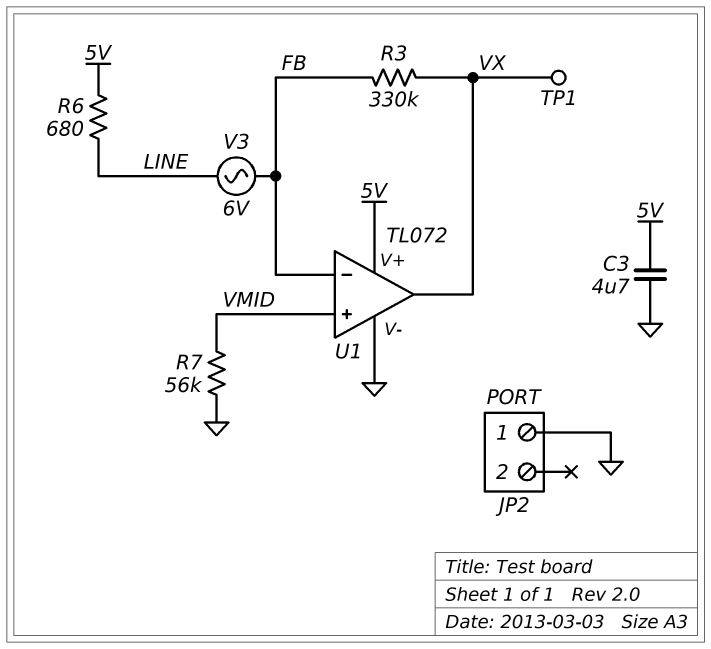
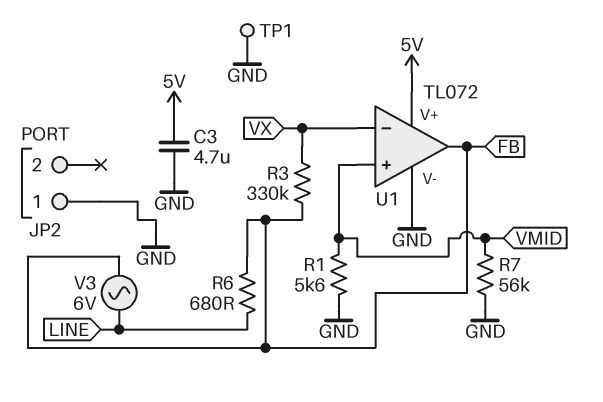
R1: none -> 5.6k (GND, VMID)
R6: 680 (5V, LINE) -> 680 (FB, LINE)
TP1: test point (VX) -> test point (GND)
U1 pin in-: FB -> VX
U1 pin out: VX -> FB

